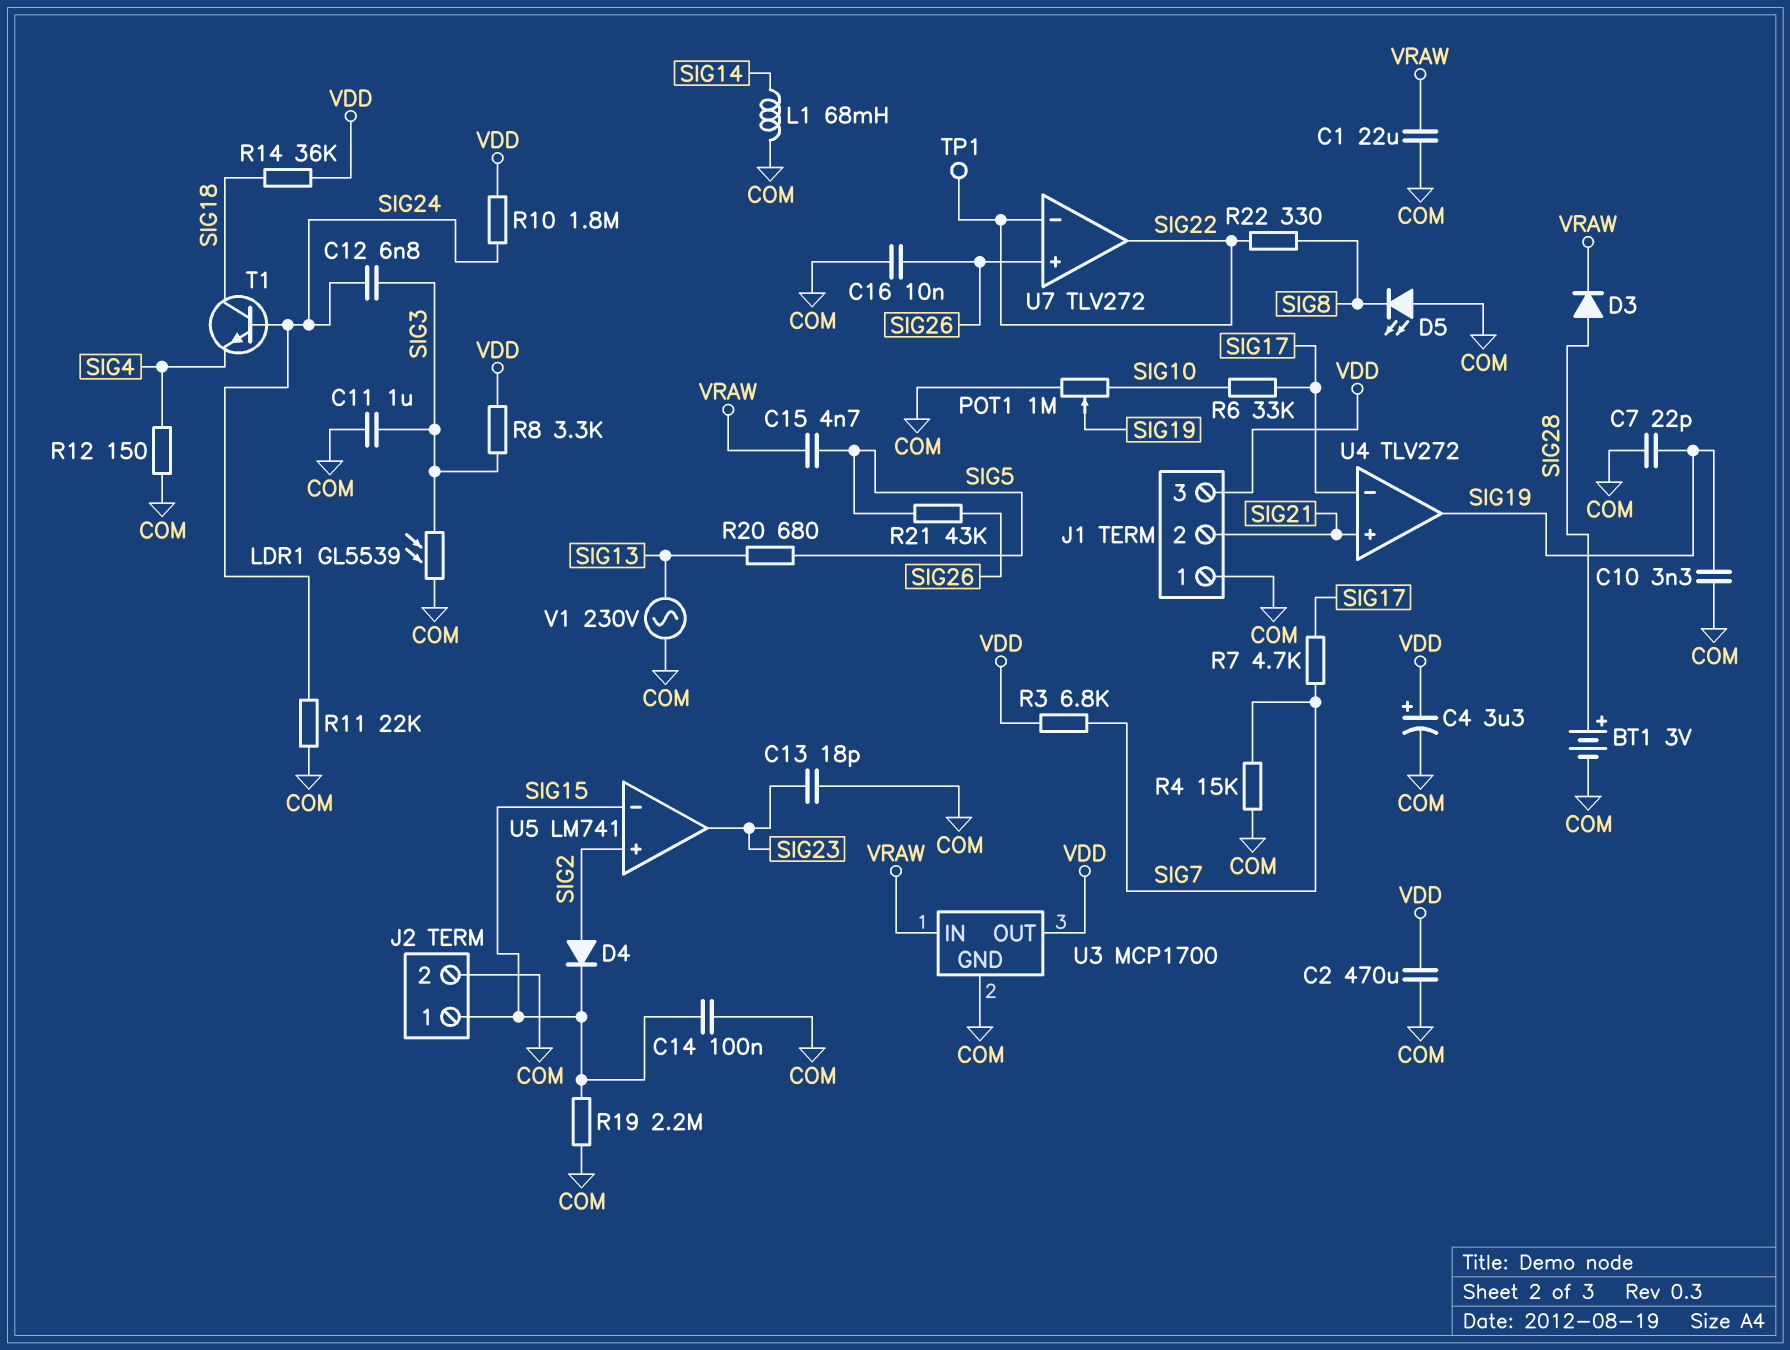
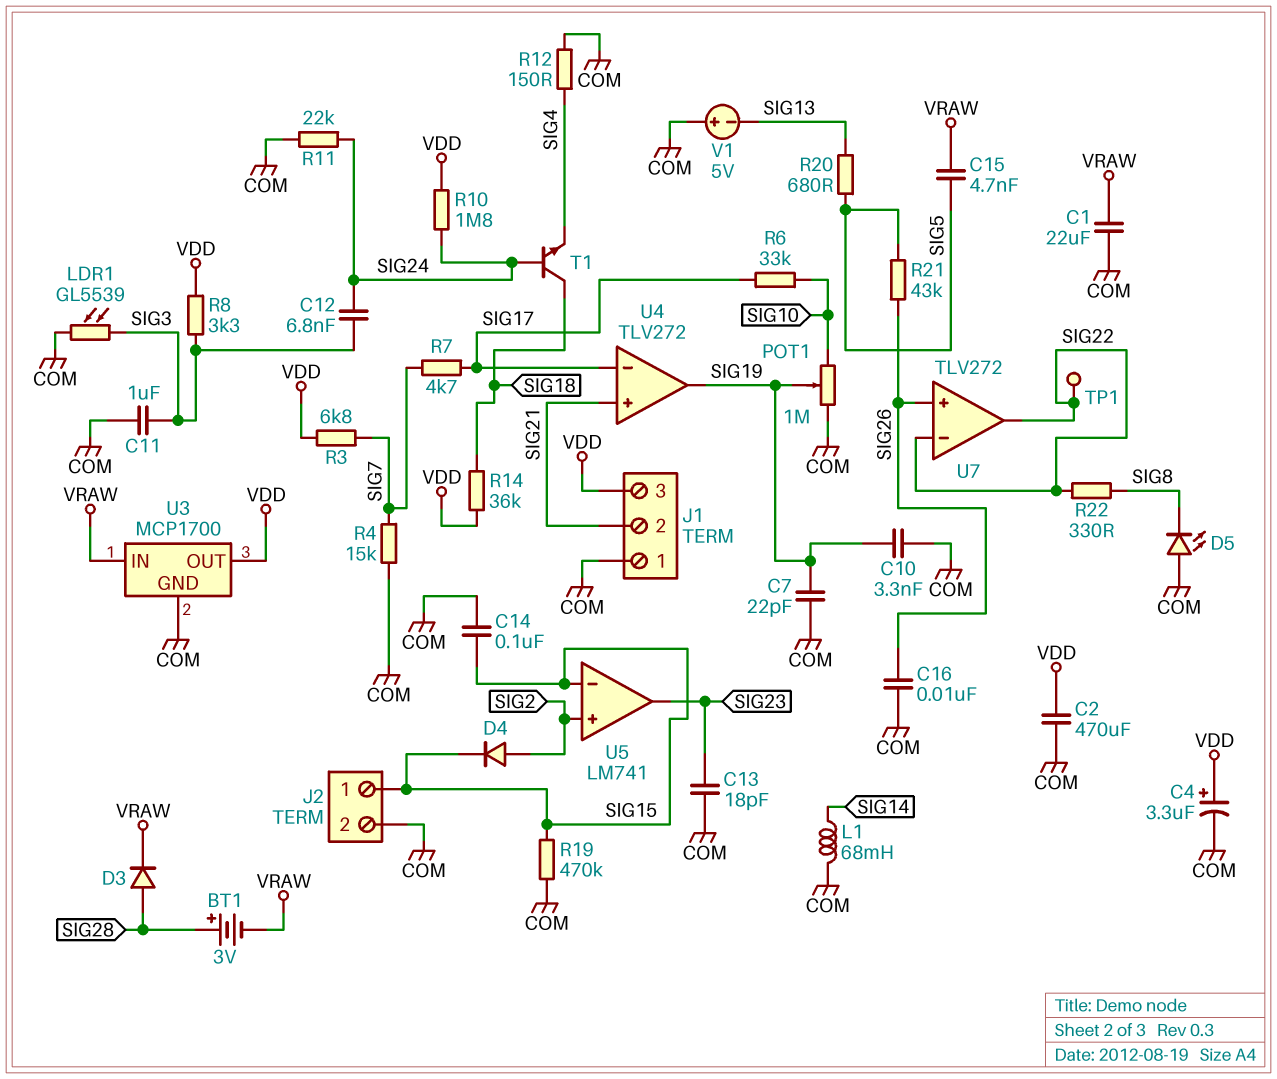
BT1: 3V (plus SIG28, minus COM) -> 3V (plus SIG28, minus VRAW)
R19: 2.2M (COM, SIG15) -> 470k (COM, SIG15)
V1: AC 230V (COM, SIG13) -> 5V (plus COM, minus SIG13)

